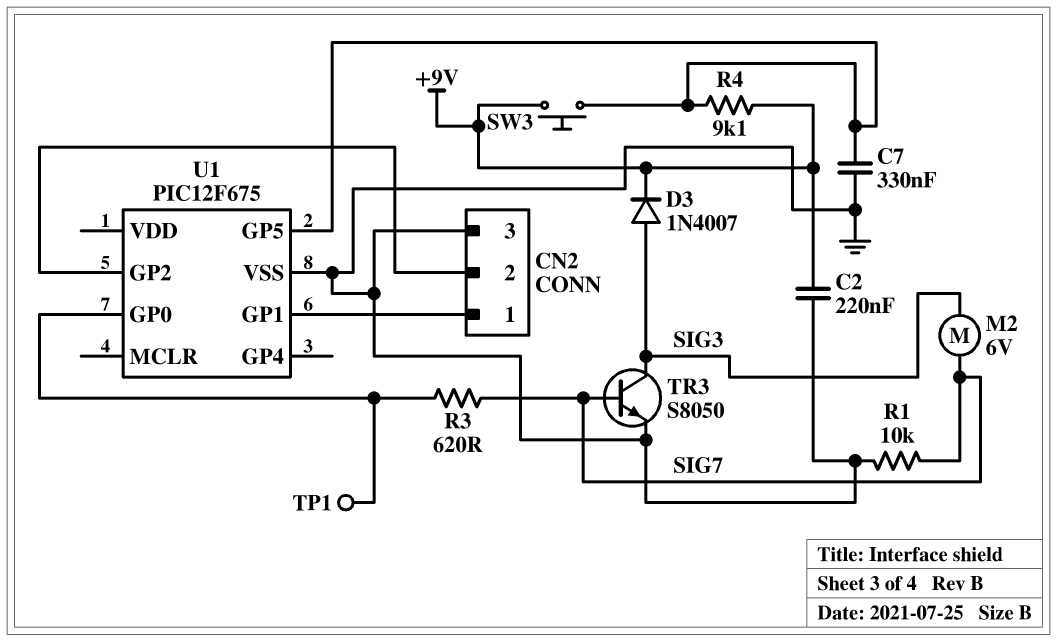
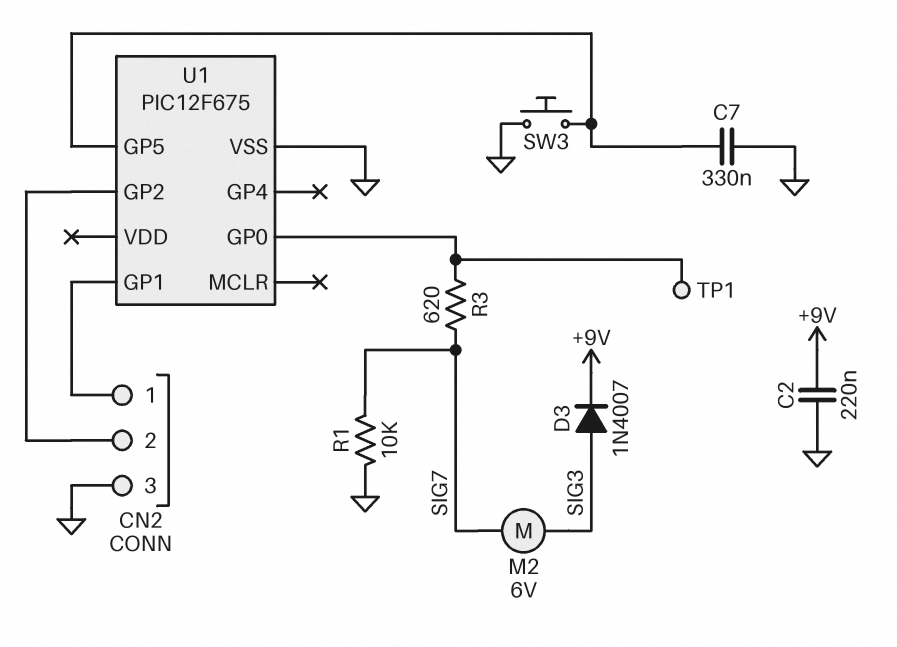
R4: 9.1k (+9V, U1/GP5) -> none
SW3: button (+9V, U1/GP5) -> button (GND, U1/GP5)
TR3: NPN S8050 (B SIG7, C SIG3, E GND) -> none

